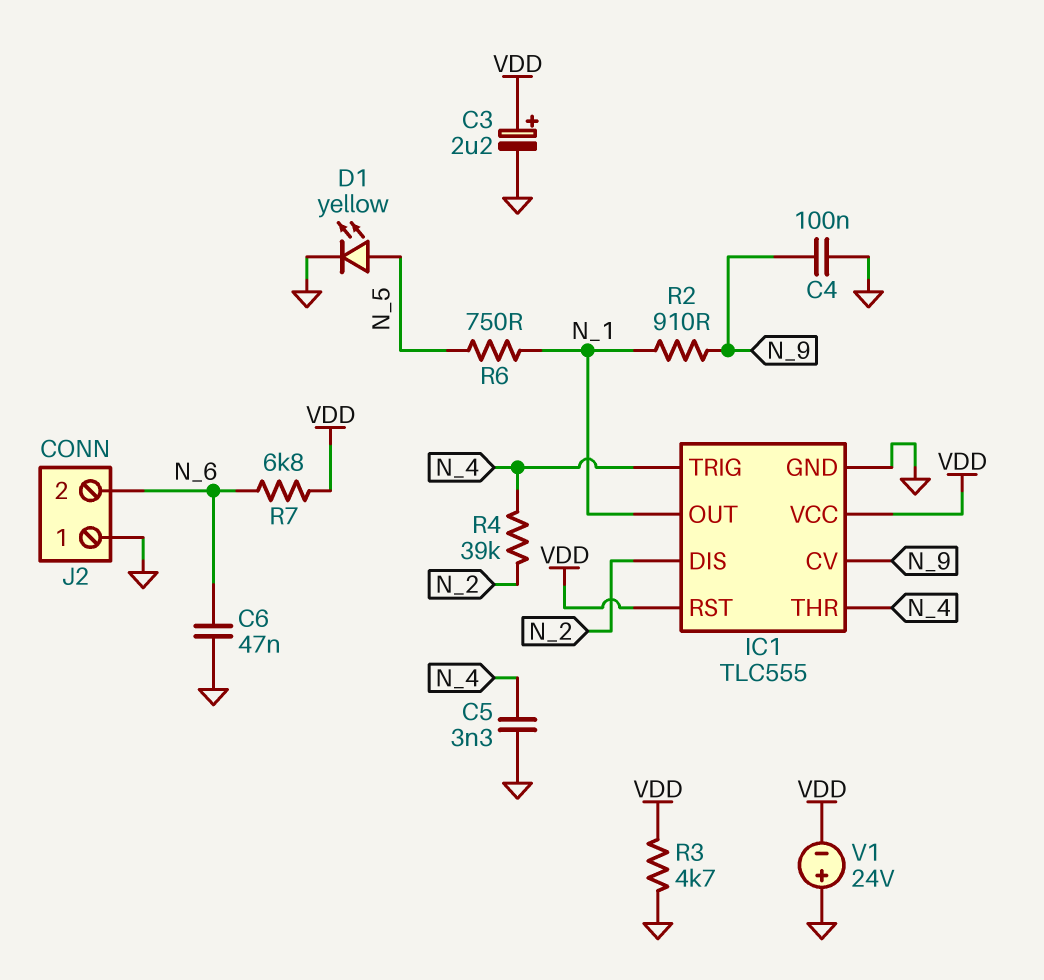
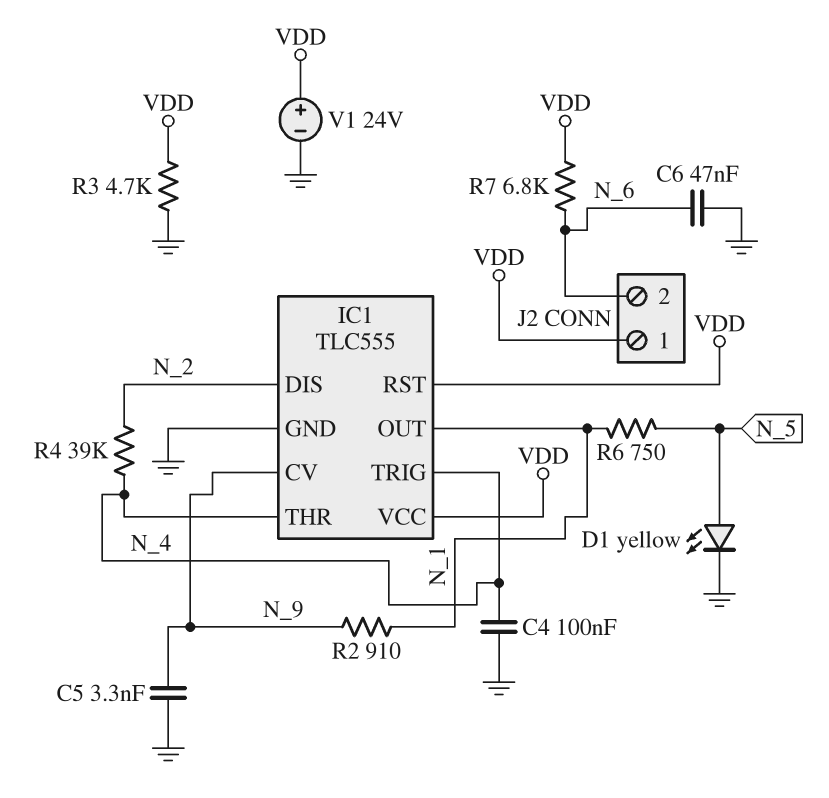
C3: 2.2uF (plus VDD, minus GND) -> none
C4: 100nF (GND, N_9) -> 100nF (GND, N_4)
C5: 3.3nF (GND, N_4) -> 3.3nF (GND, N_9)
J2 pin 1: GND -> VDD
V1: 24V (plus GND, minus VDD) -> 24V (plus VDD, minus GND)

